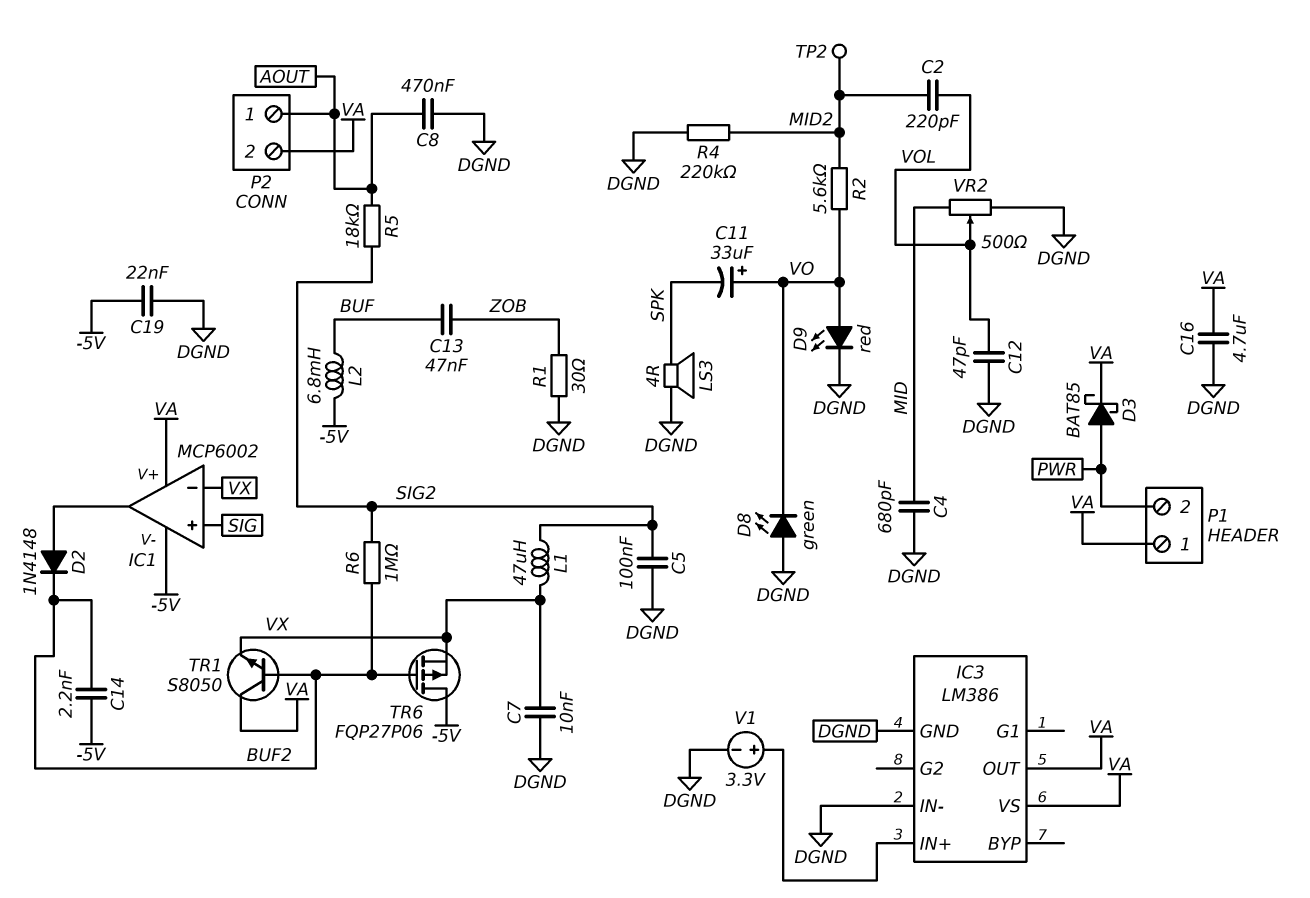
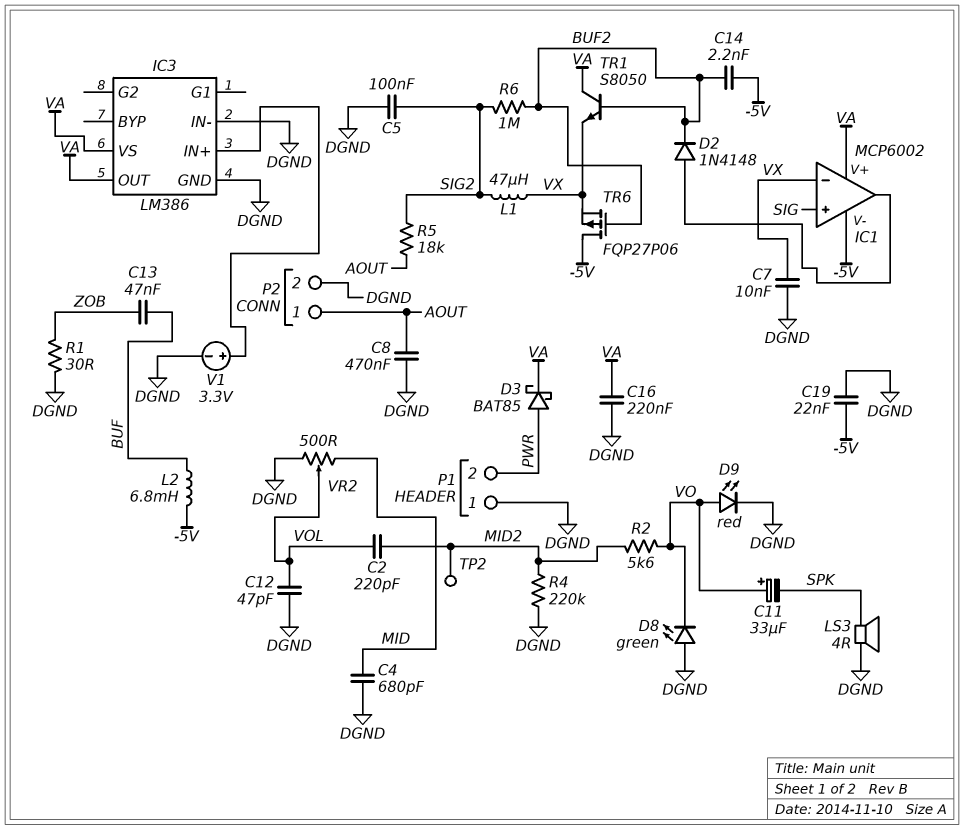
C16: 4.7uF (DGND, VA) -> 220nF (DGND, VA)
P1 pin 1: VA -> DGND
P2 pin 2: VA -> DGND

